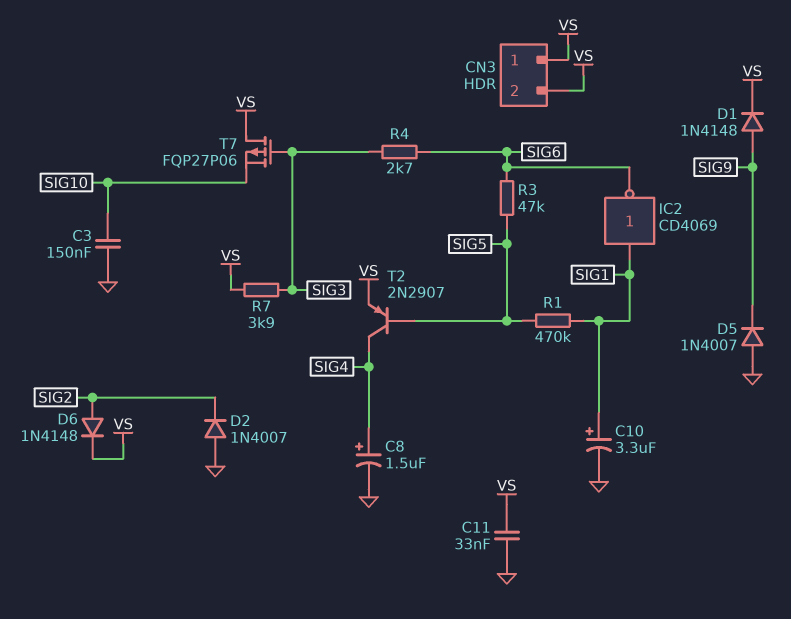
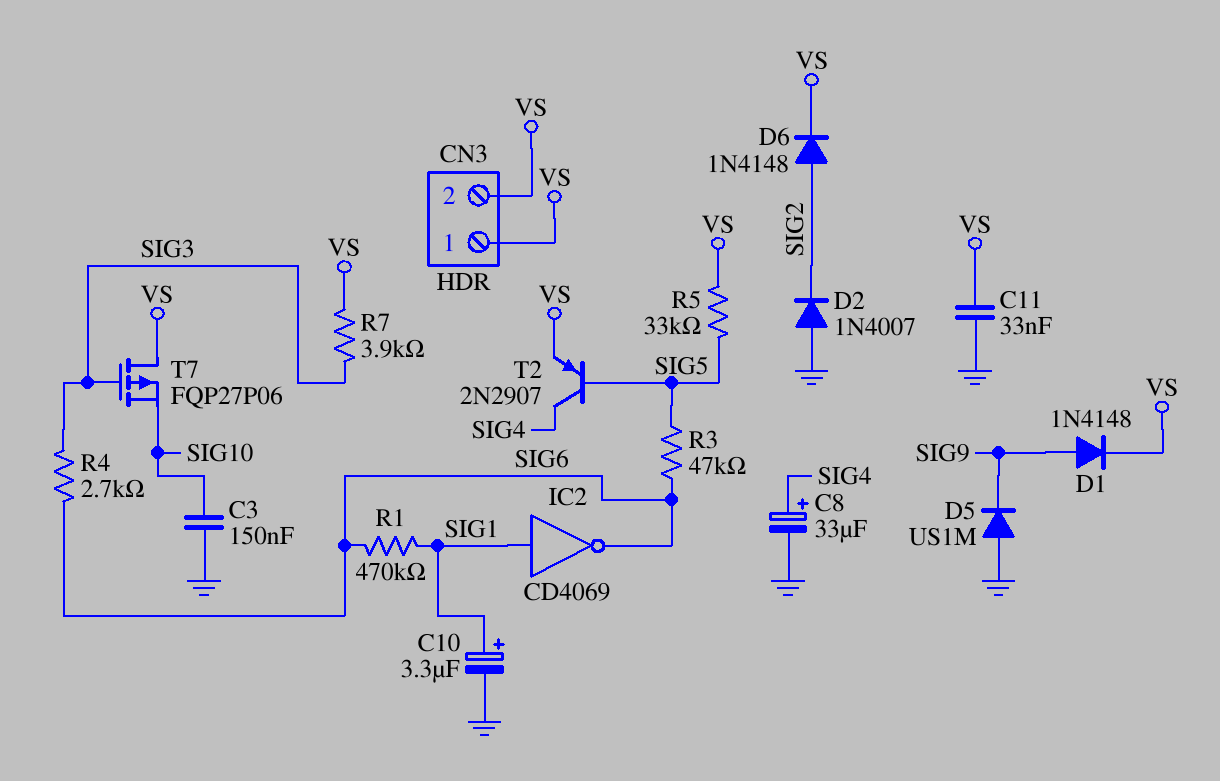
C8: 1.5uF (plus SIG4, minus GND) -> 33uF (plus SIG4, minus GND)
D5: diode 1N4007 (A GND, K SIG9) -> diode US1M (A GND, K SIG9)
R1: 470k (SIG1, SIG5) -> 470k (SIG1, SIG6)
R5: none -> 33k (SIG5, VS)

